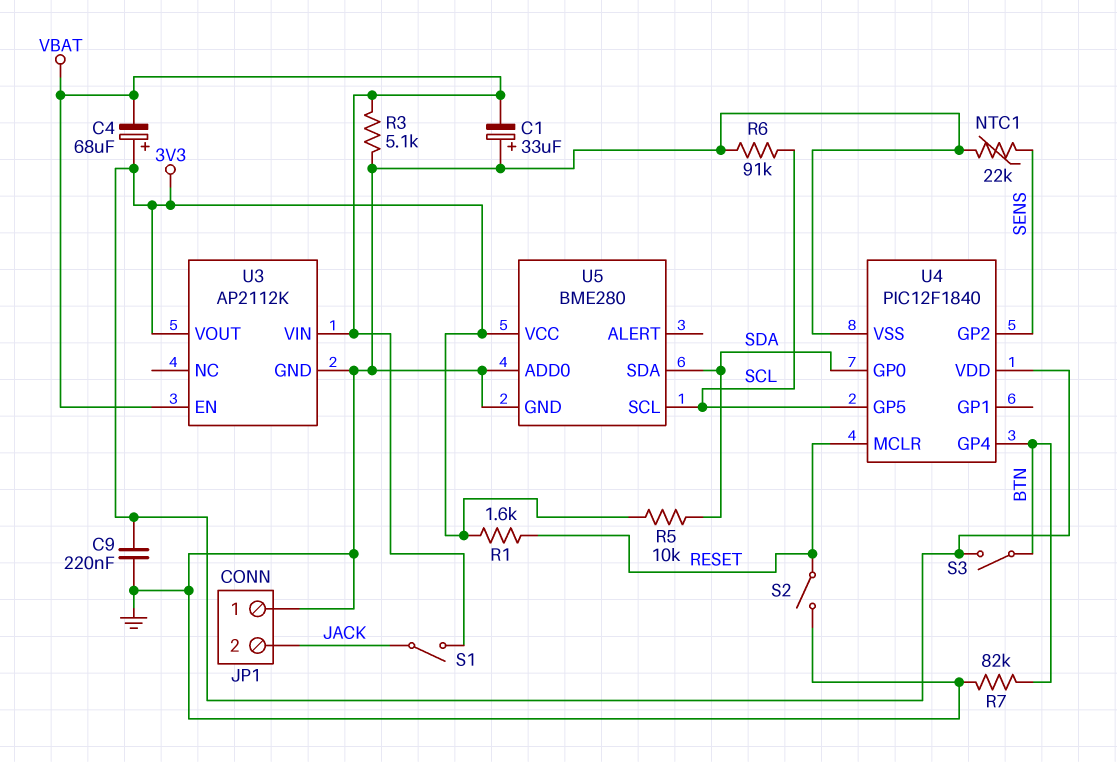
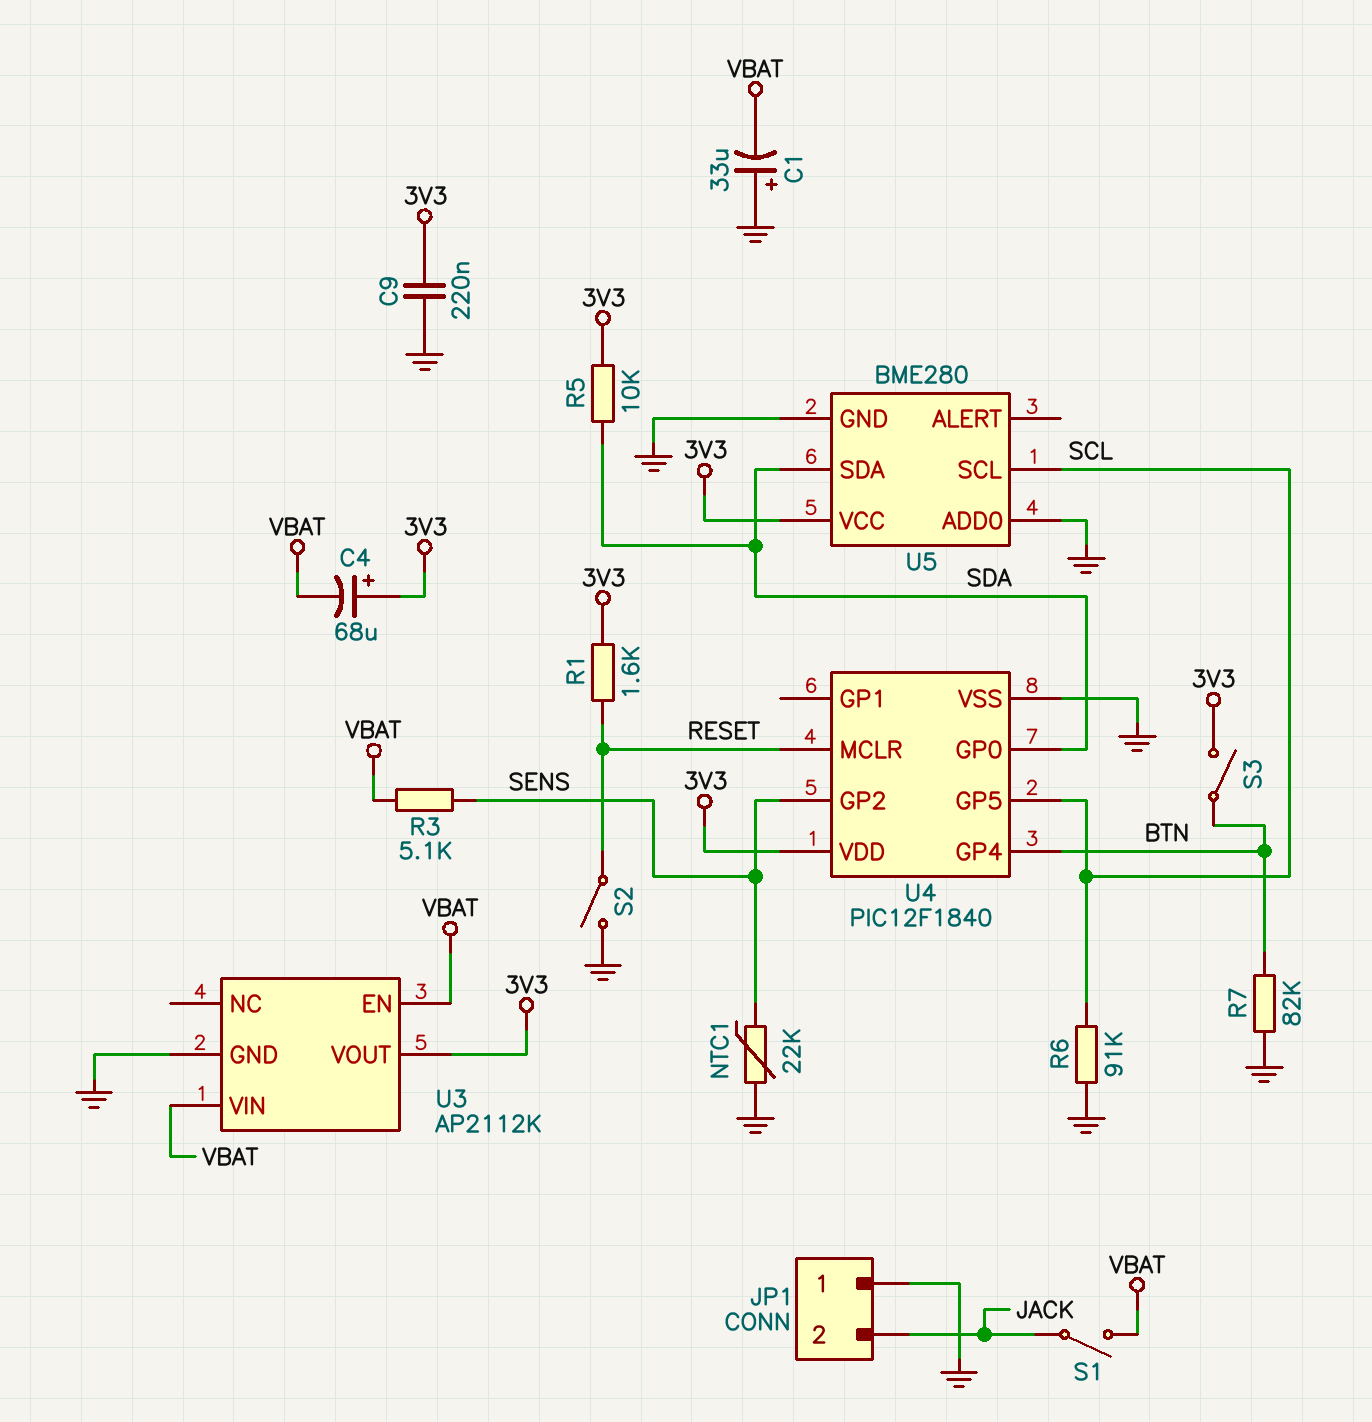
R3: 5.1k (GND, VBAT) -> 5.1k (SENS, VBAT)

